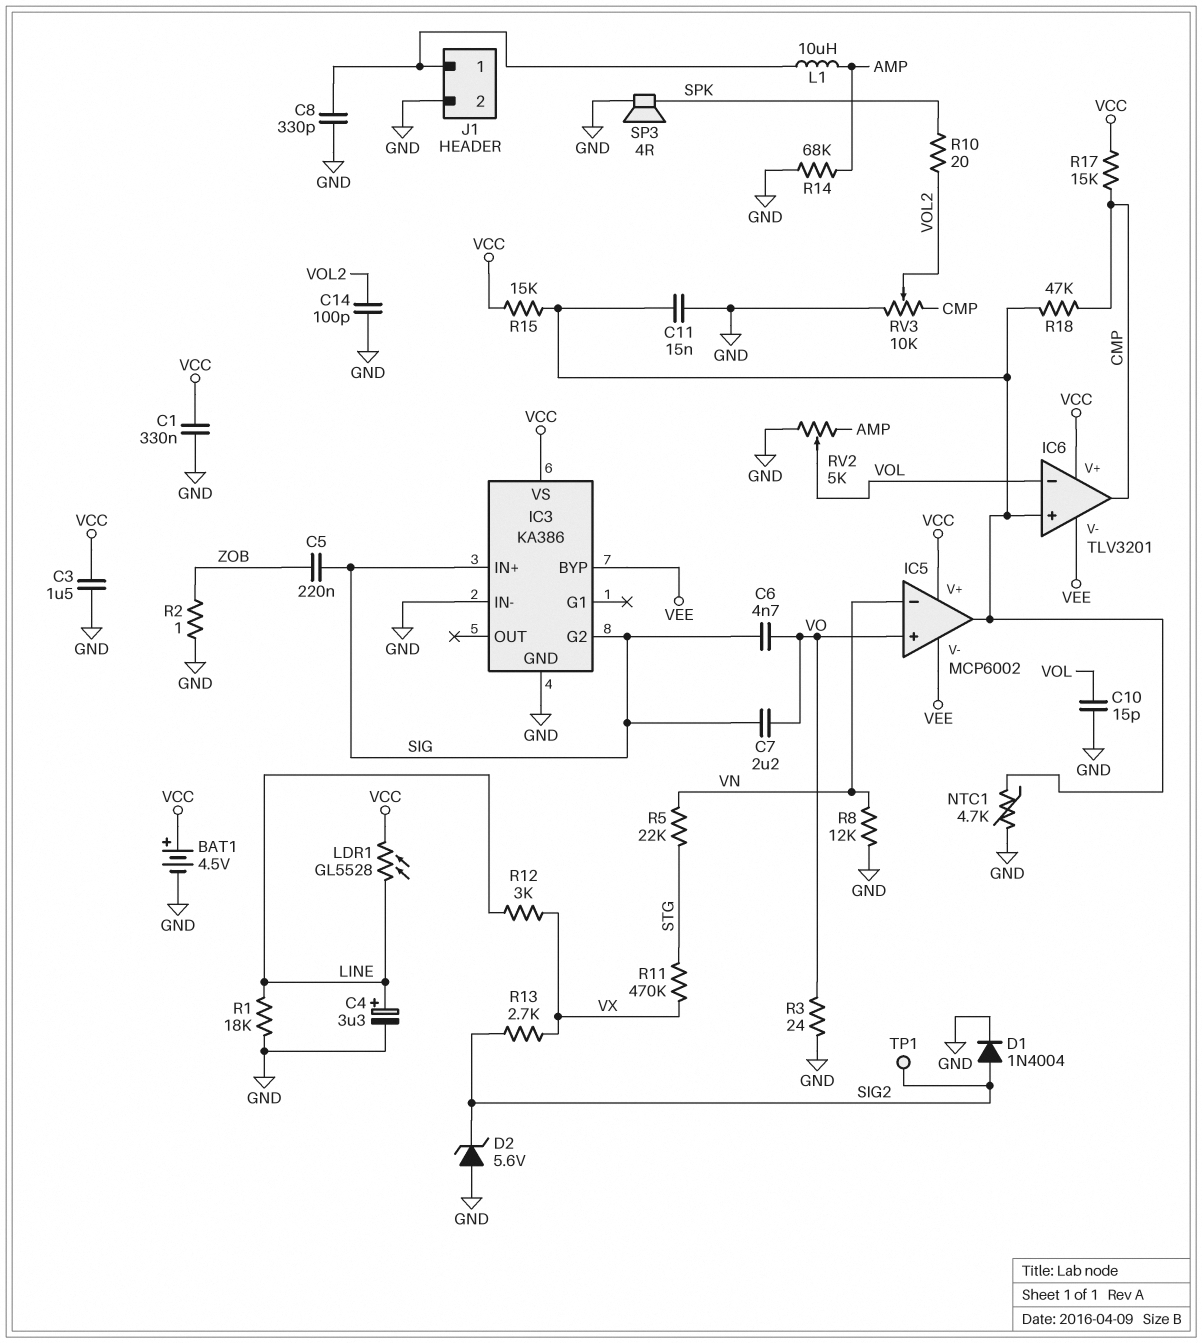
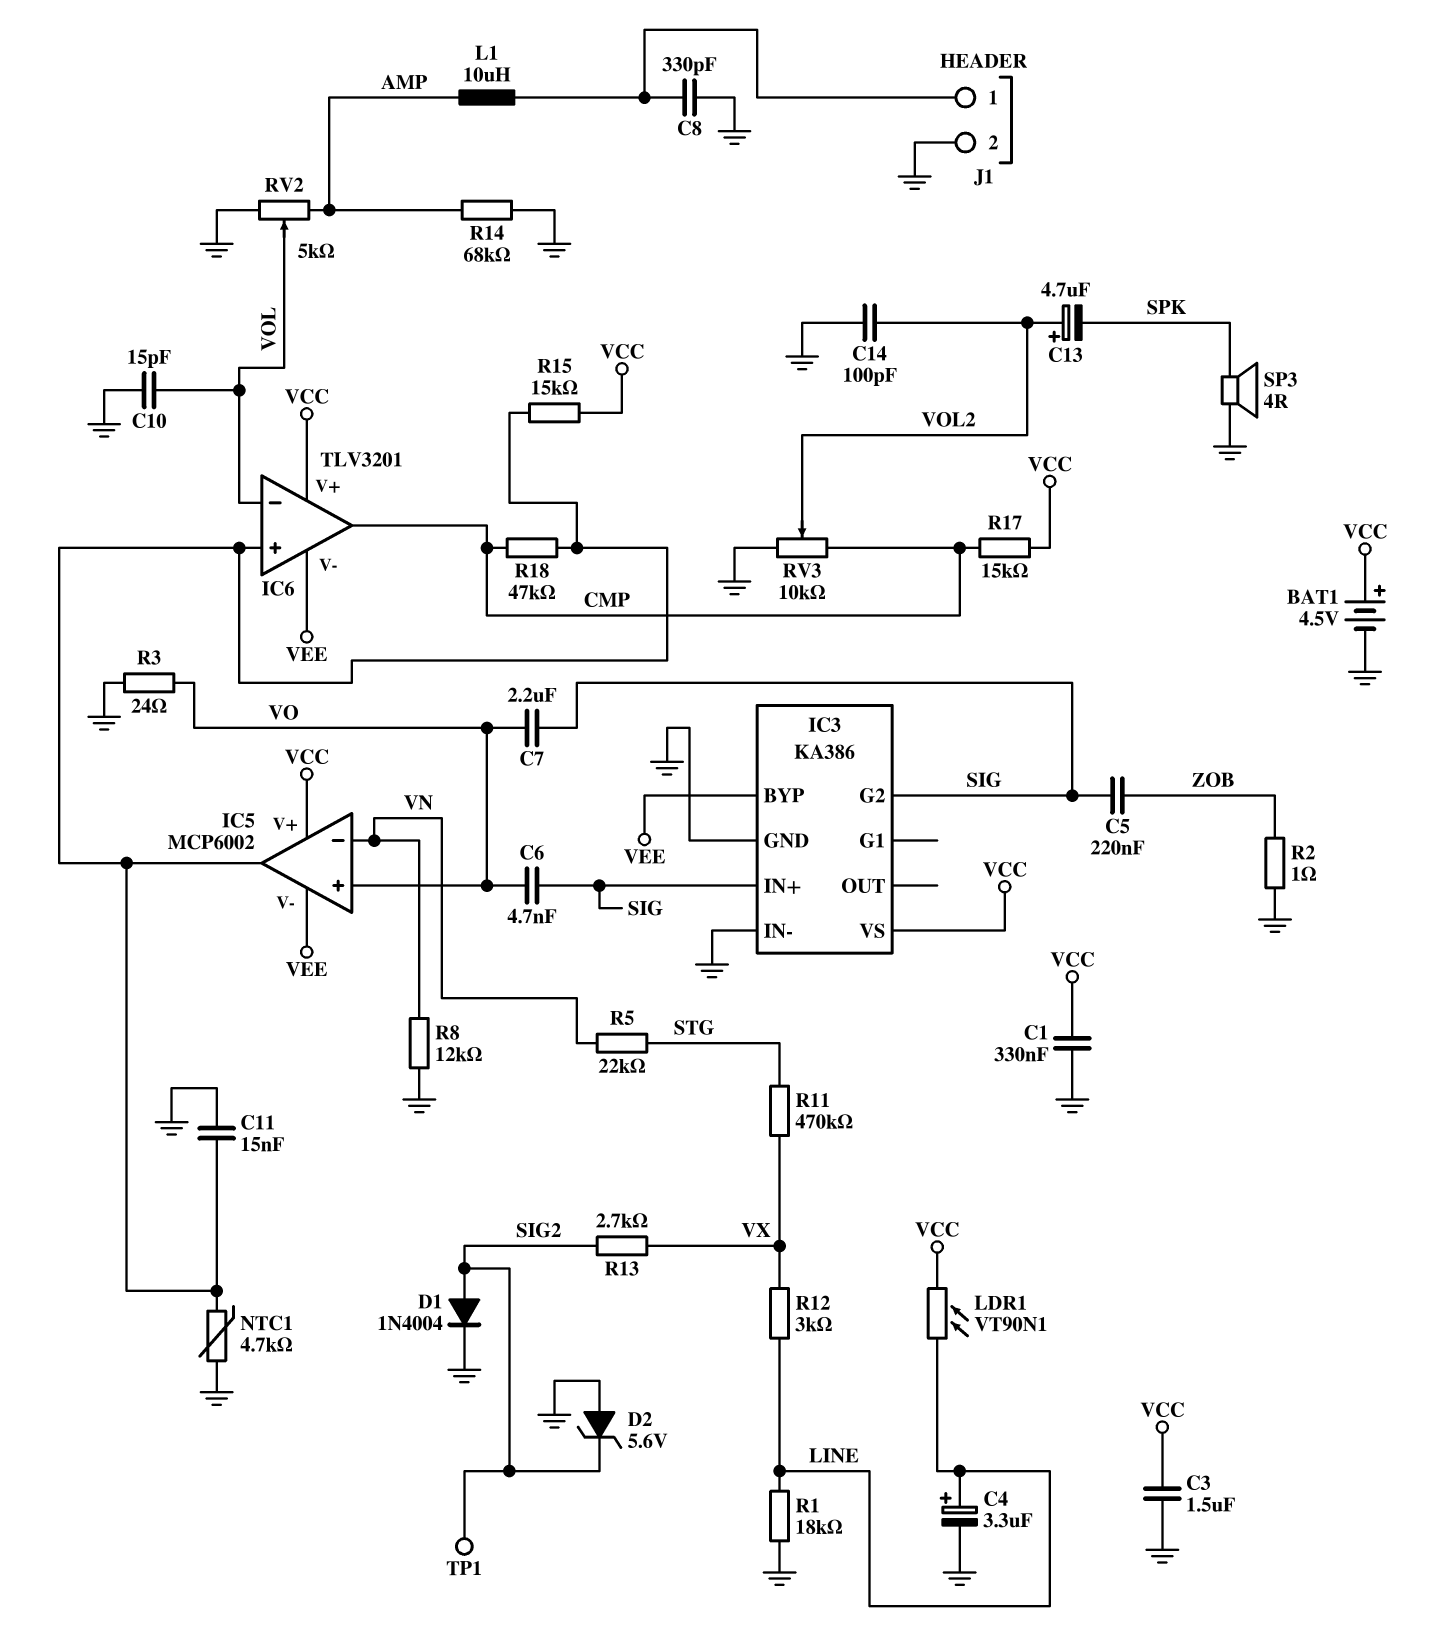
C13: none -> 4.7uF (plus VOL2, minus SPK)
LDR1: GL5528 (LINE, VCC) -> VT90N1 (LINE, VCC)
R10: 20 (SPK, VOL2) -> none

